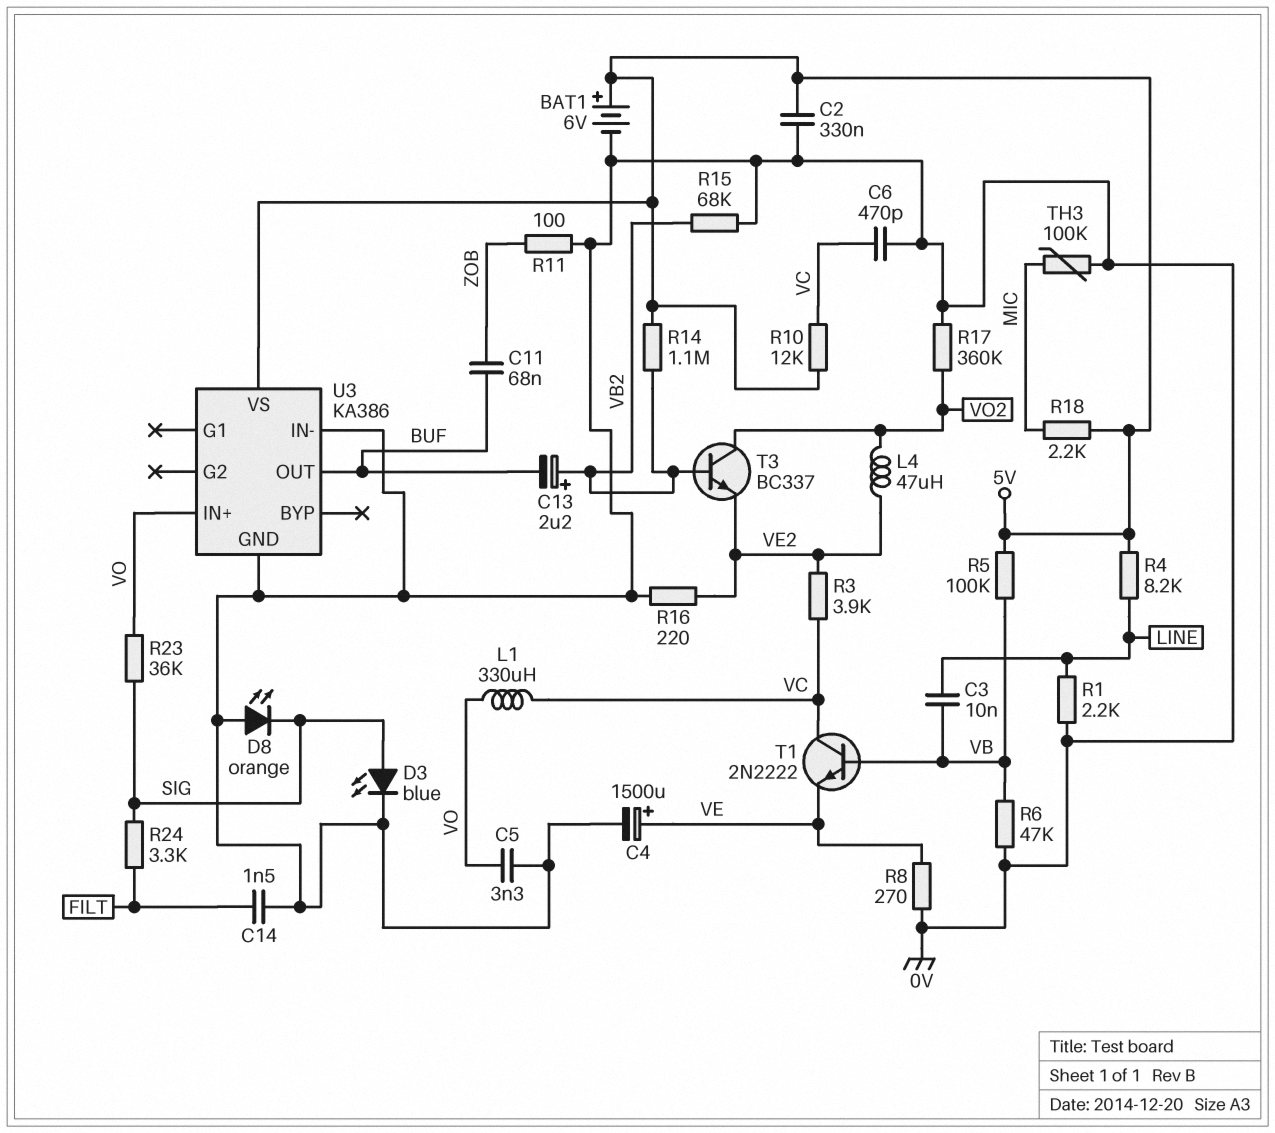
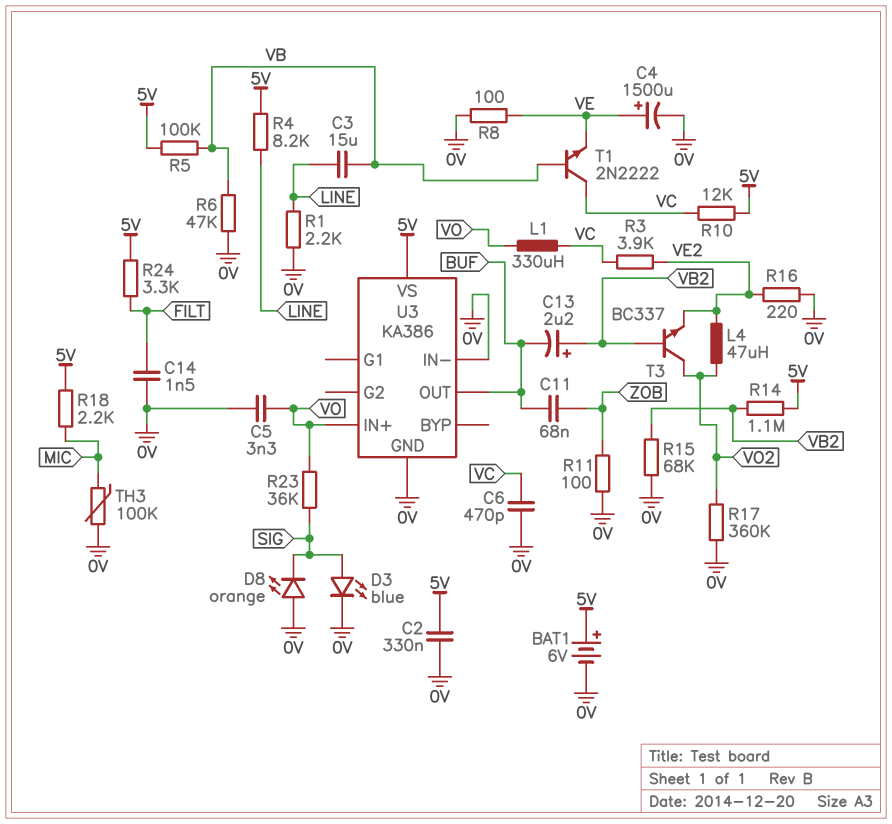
C3: 10nF (LINE, VB) -> 15uF (LINE, VB)
R8: 270 (0V, VE) -> 100 (0V, VE)
R24: 3.3k (FILT, SIG) -> 3.3k (5V, FILT)

